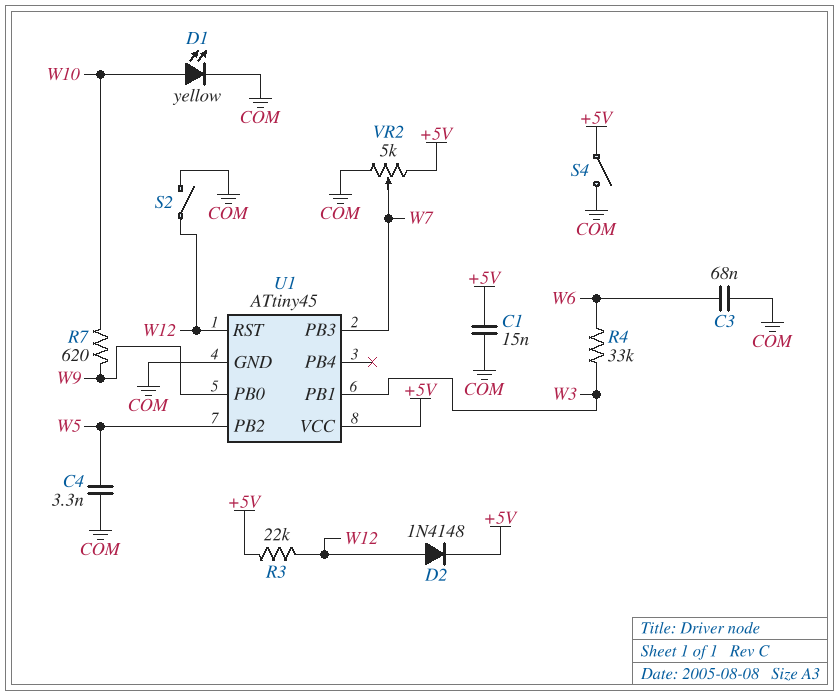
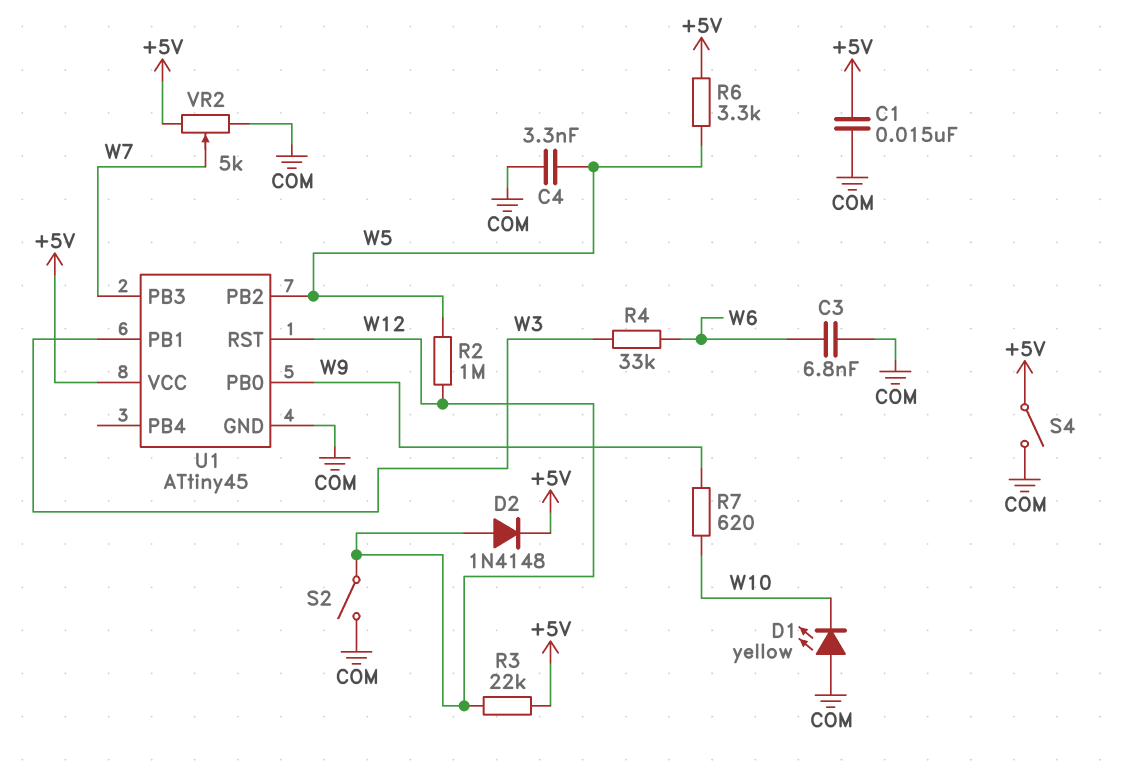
C3: 68nF (COM, W6) -> 6.8nF (COM, W6)
D1: LED yellow (A W10, K COM) -> LED yellow (A COM, K W10)
R2: none -> 1M (W5, W12)
R6: none -> 3.3k (+5V, W5)

